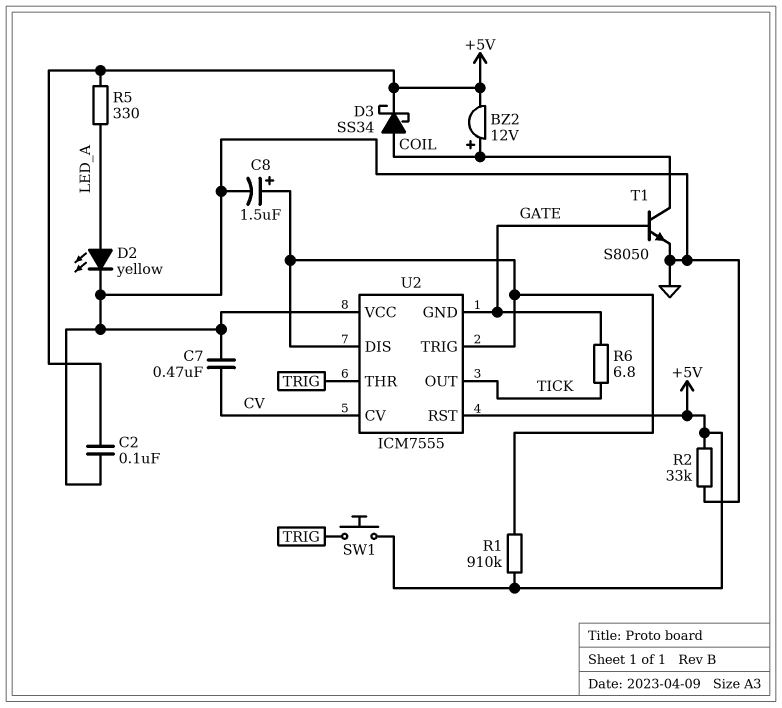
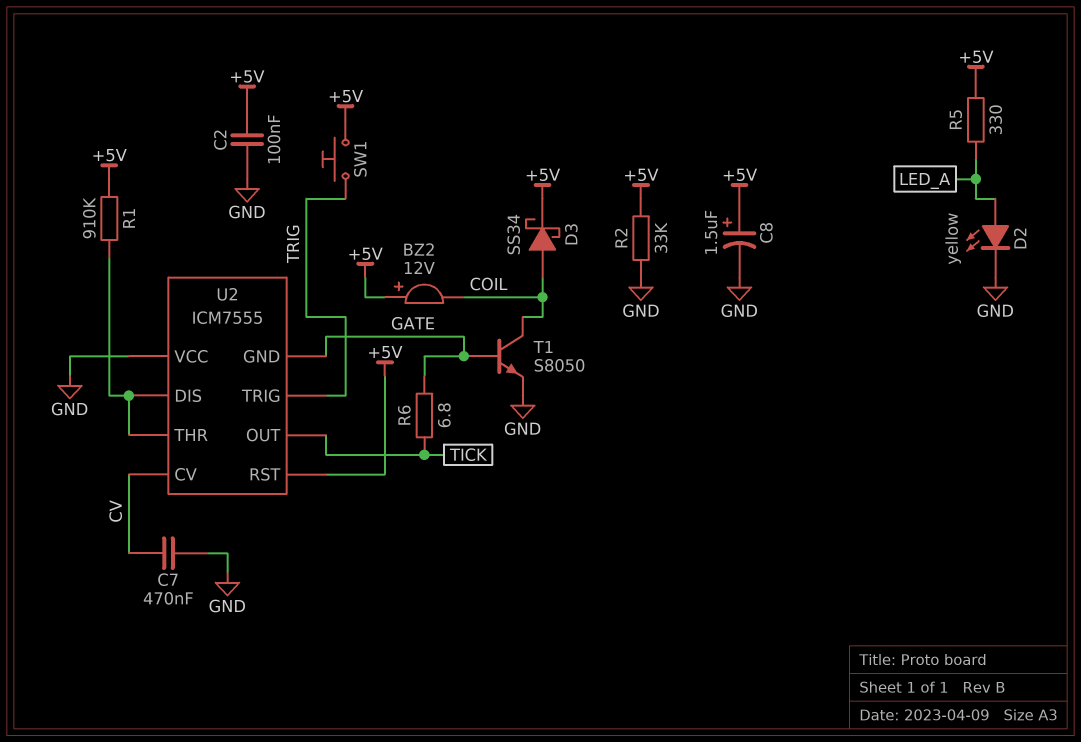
BZ2: buzzer 12V (plus COIL, minus +5V) -> buzzer 12V (plus +5V, minus COIL)
C8: 1.5uF (plus U2/DIS, minus GND) -> 1.5uF (plus +5V, minus GND)
U2 pin THR: TRIG -> U2/DIS
U2 pin TRIG: U2/DIS -> TRIG

